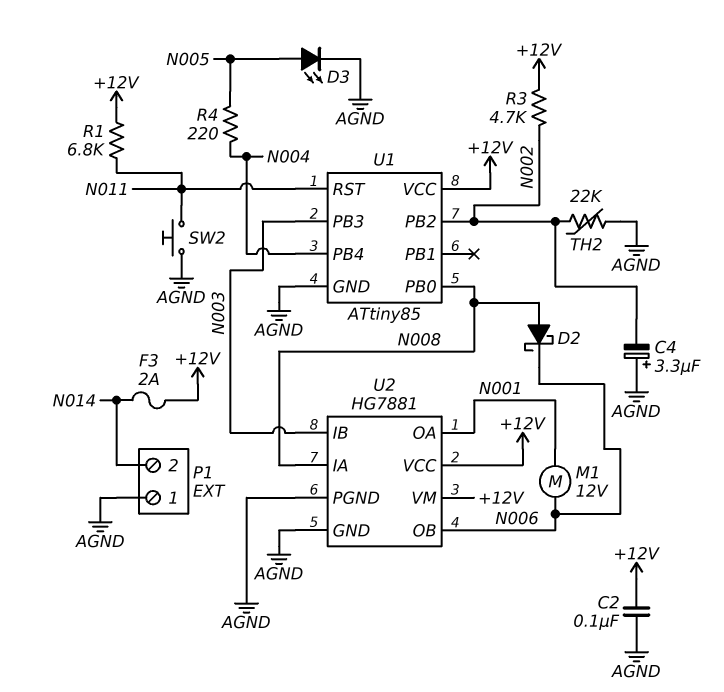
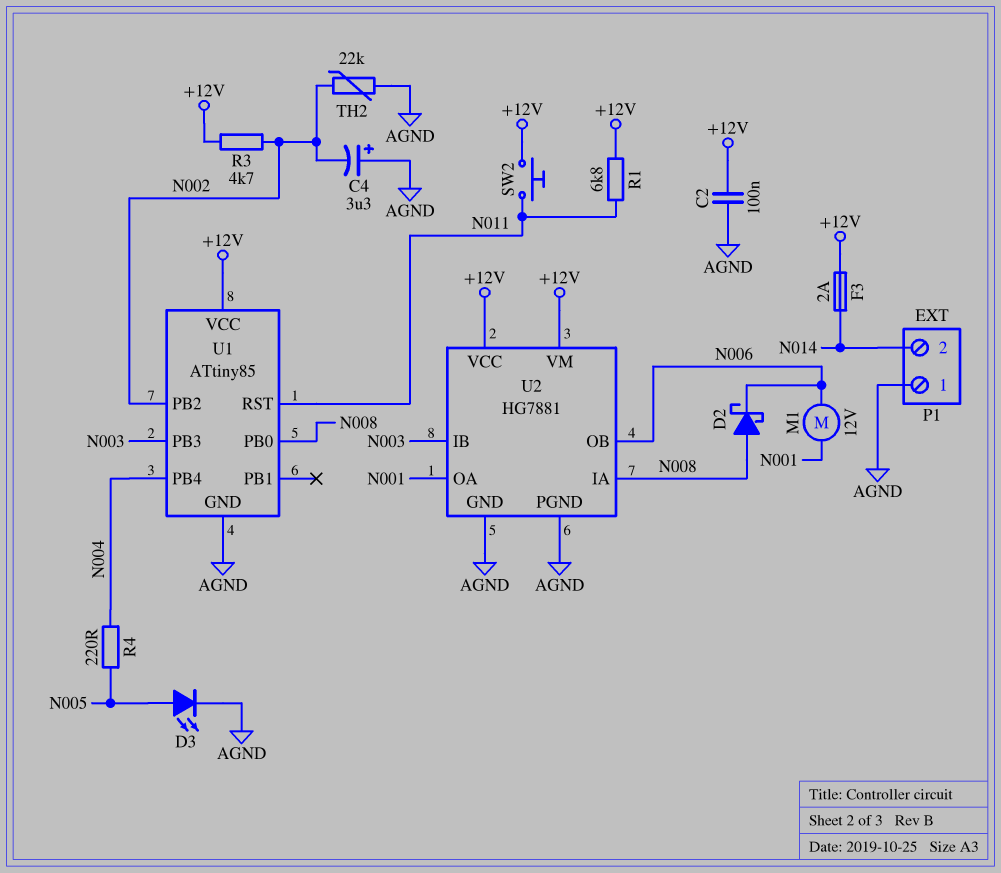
SW2: button (AGND, N011) -> button (+12V, N011)

